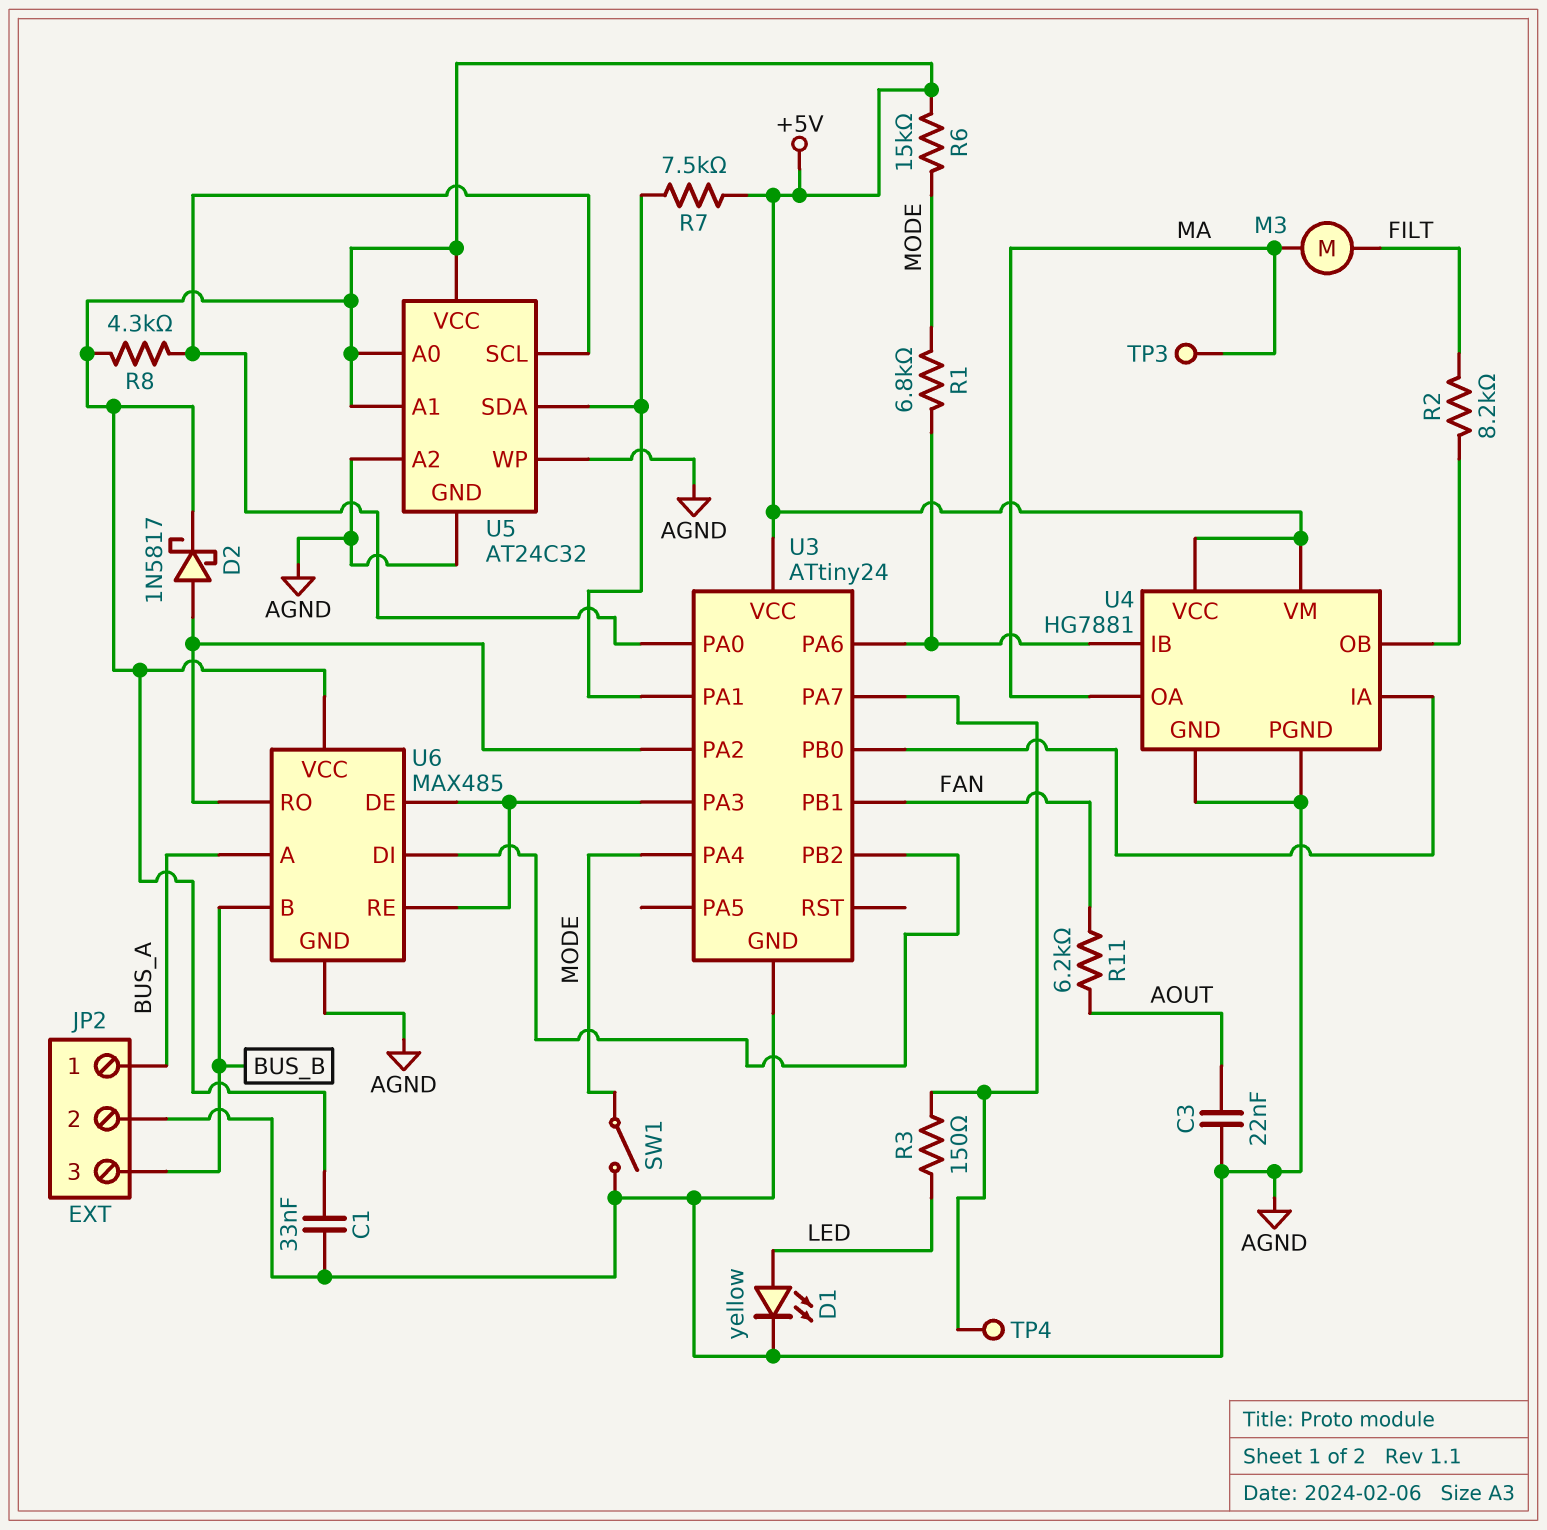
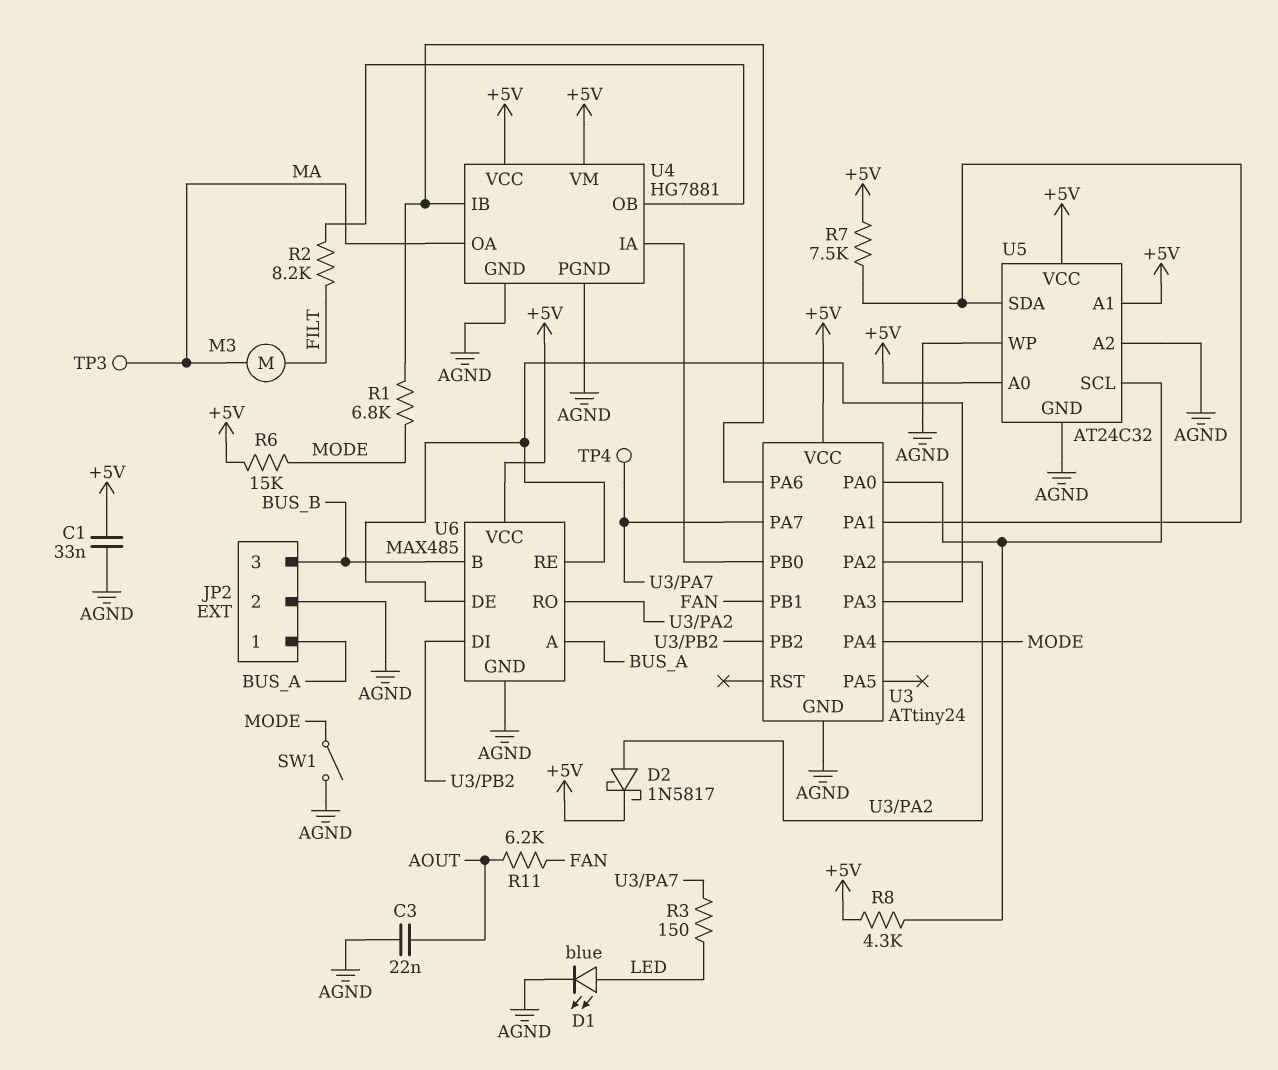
D1: LED yellow (A LED, K AGND) -> LED blue (A LED, K AGND)

